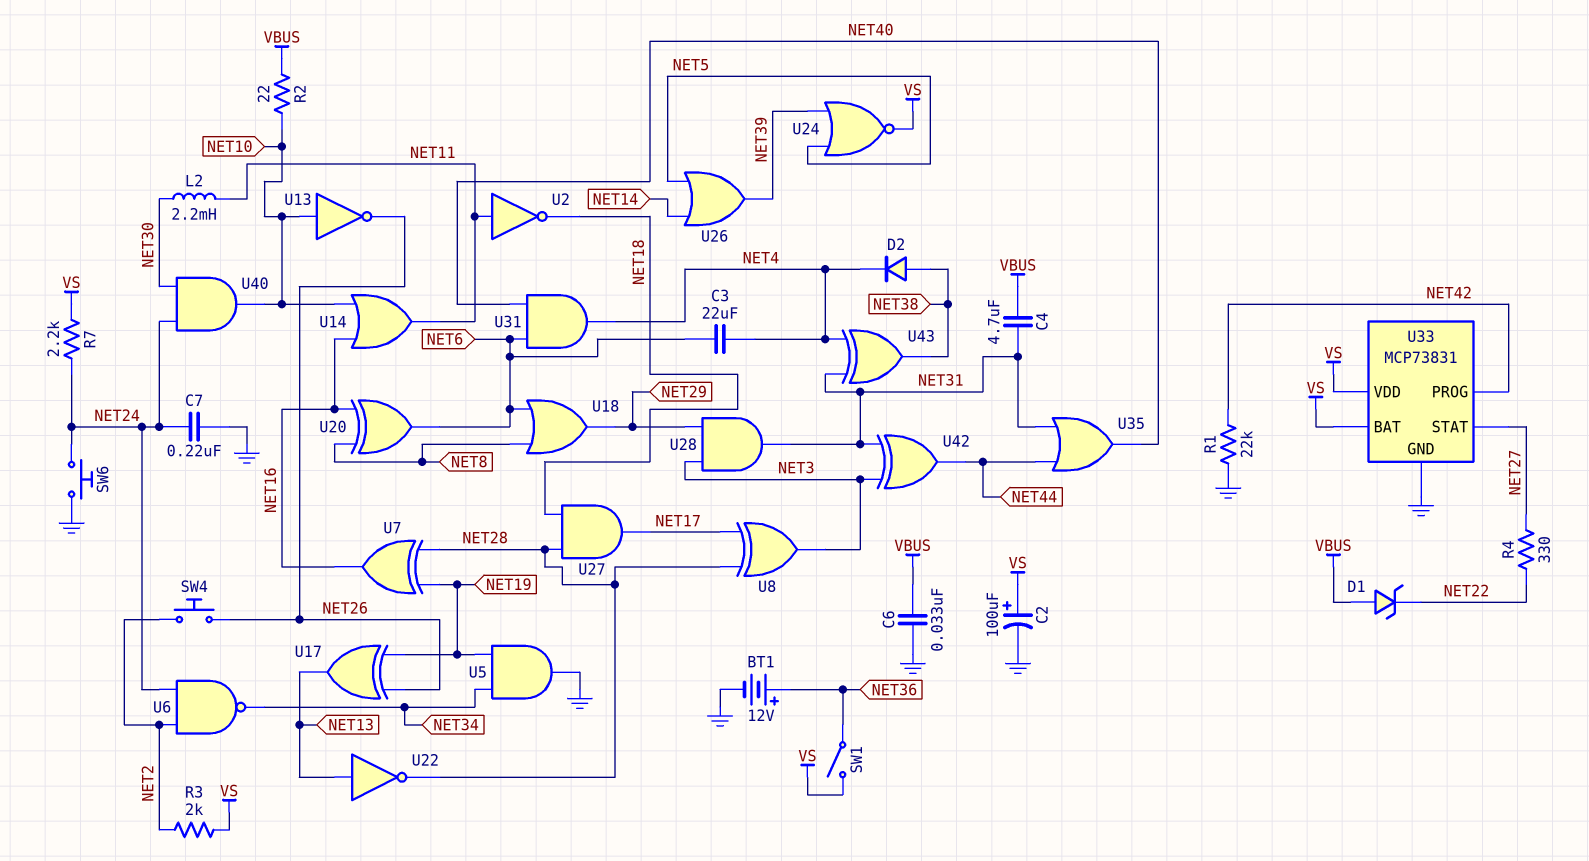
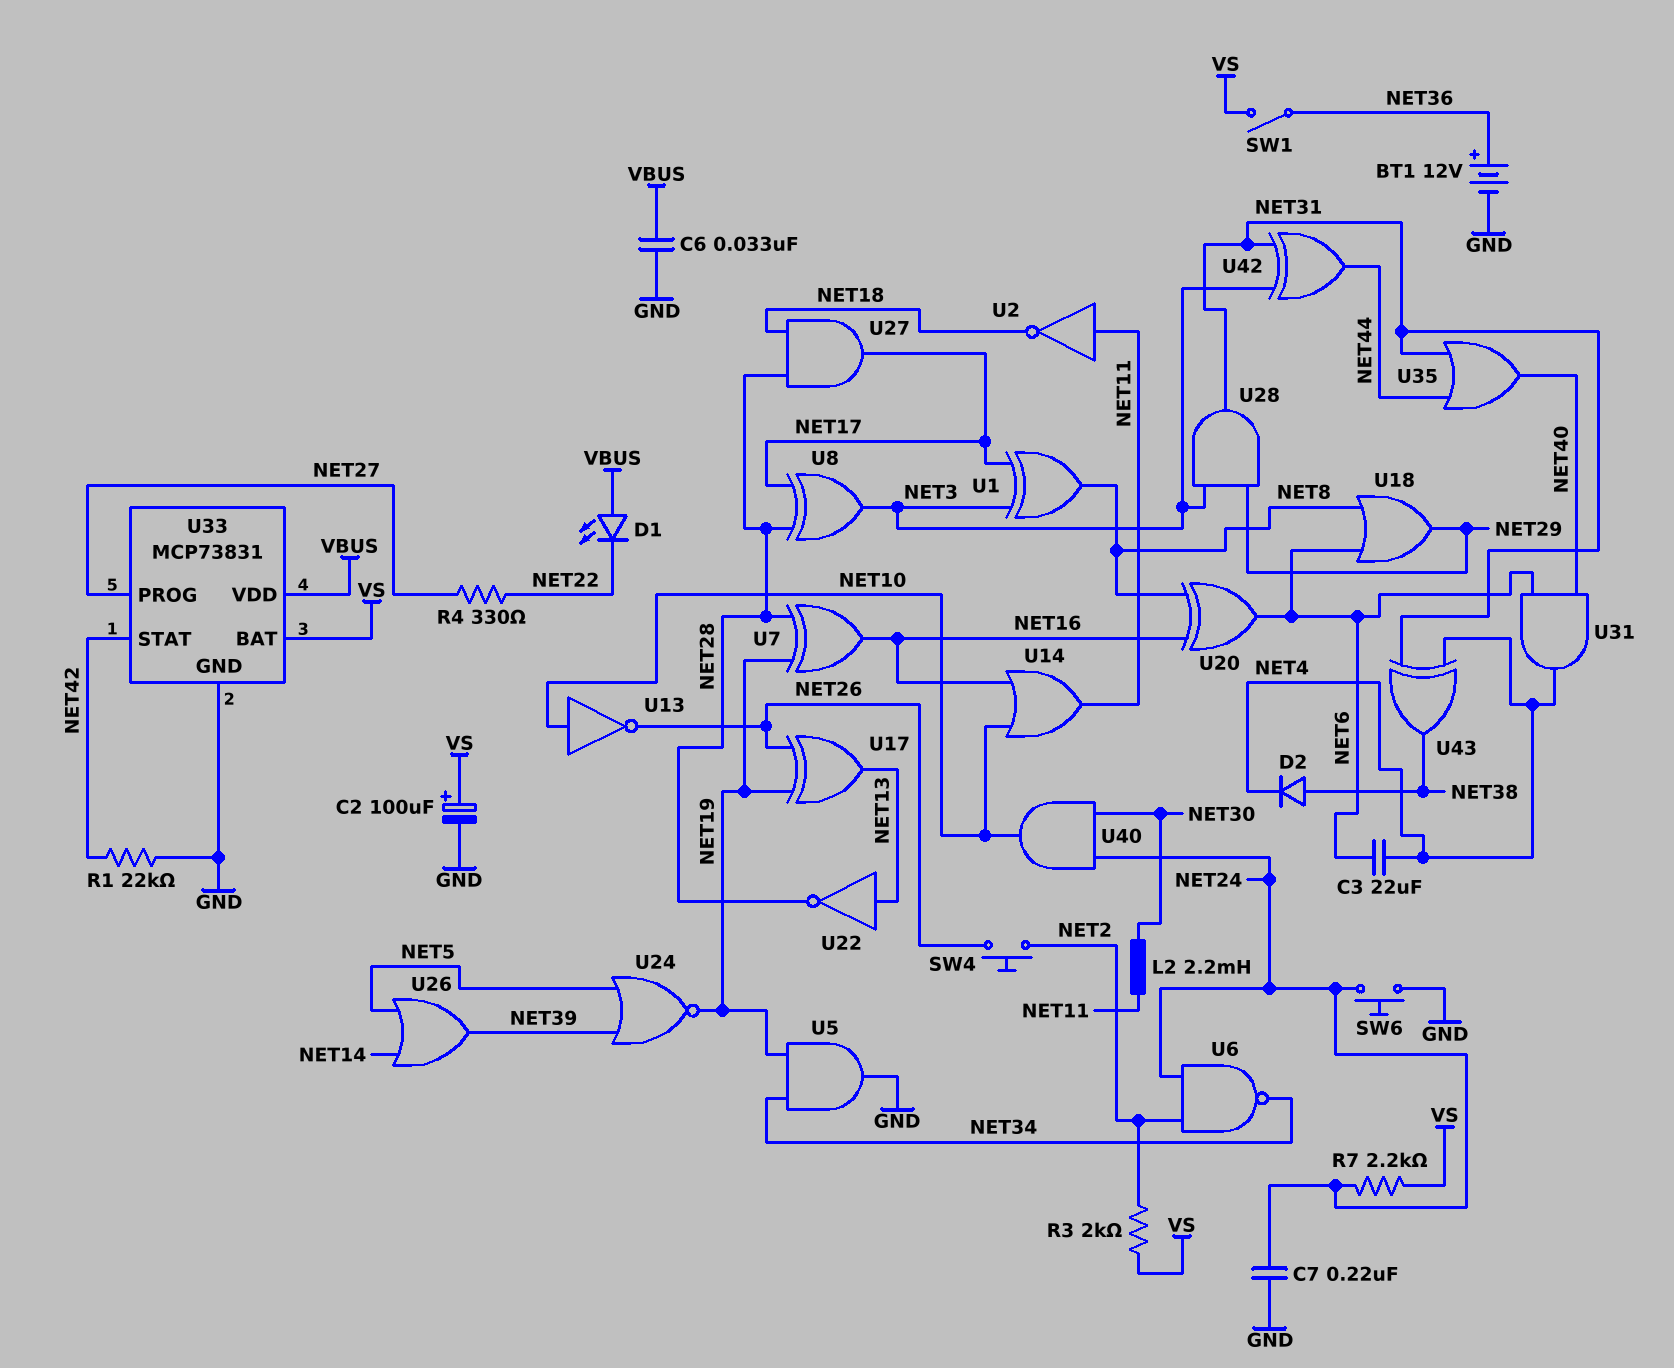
C4: 4.7uF (NET31, VBUS) -> none
D1: zener (A VBUS, K NET22) -> LED (A VBUS, K NET22)
R2: 22 (NET10, VBUS) -> none
U1: none -> XOR (in NET3, in NET17, out NET8)
U24: NOR (in NET5, in NET39, out VS) -> NOR (in NET5, in NET39, out NET19)
U33 pin PROG: NET42 -> NET27
U33 pin STAT: NET27 -> NET42
U33 pin VDD: VS -> VBUS

